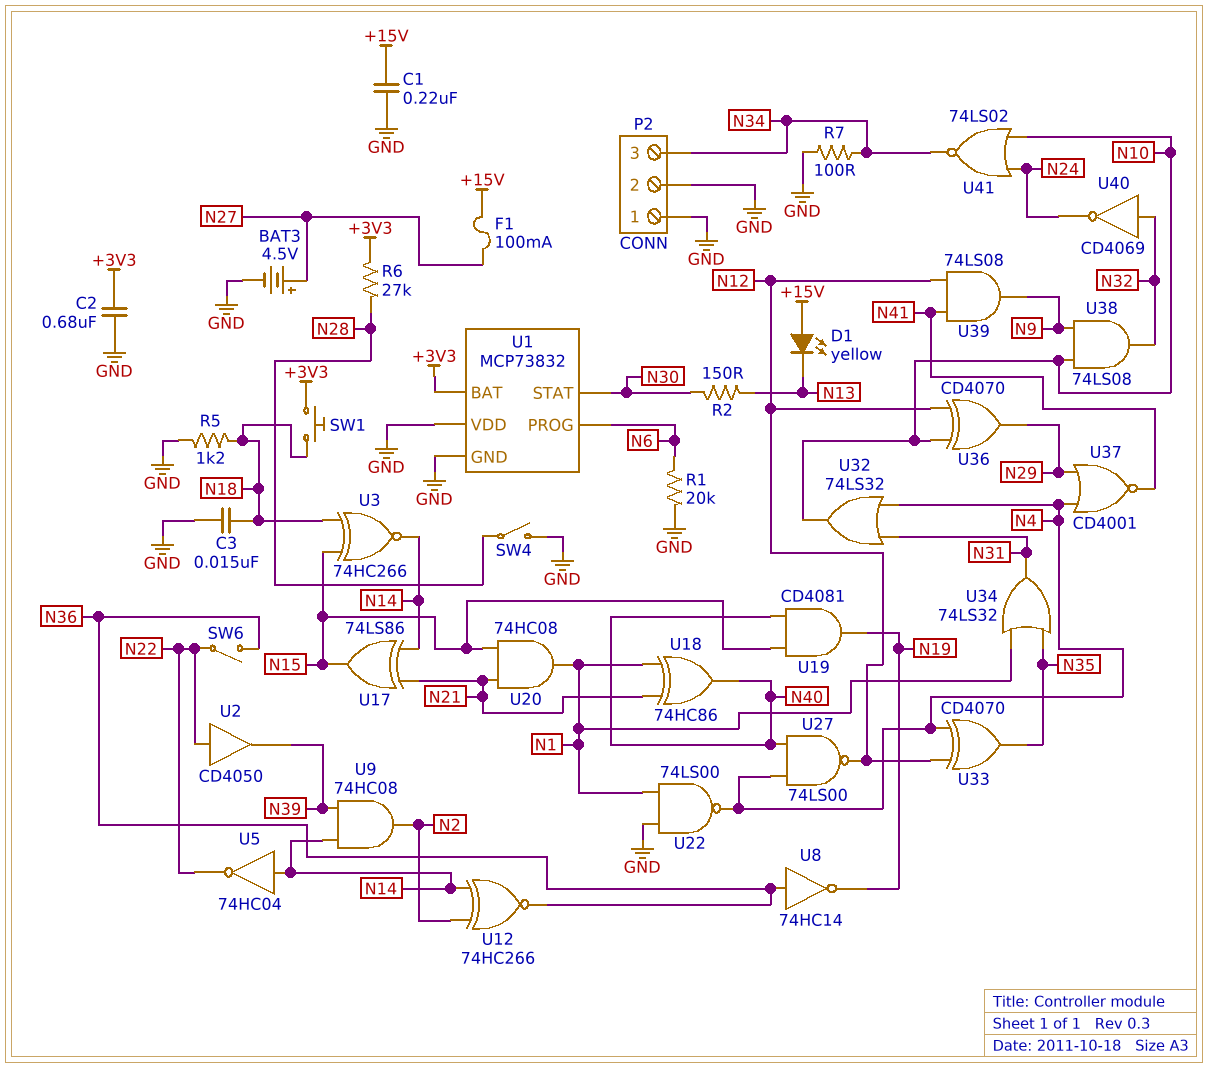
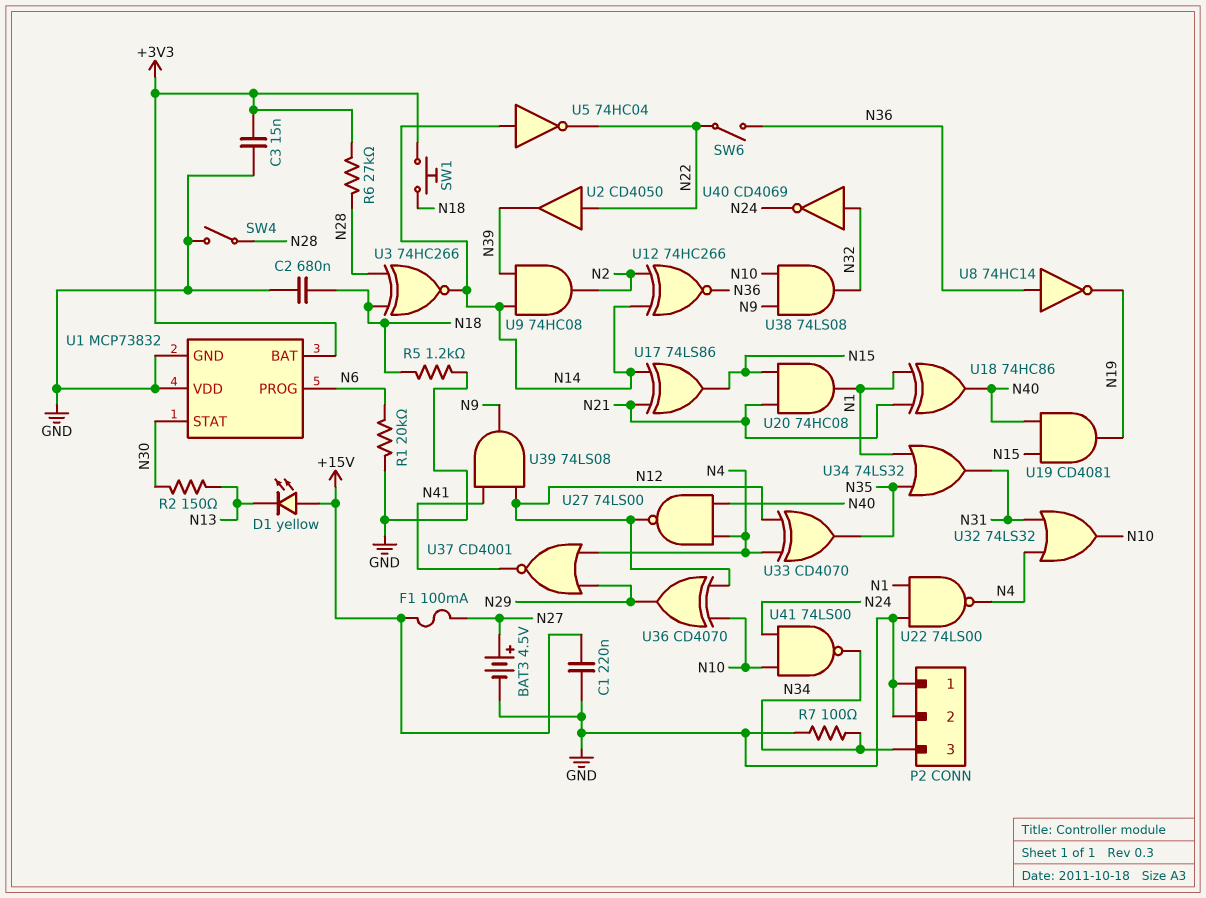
C2: 680nF (+3V3, GND) -> 680nF (GND, N18)
C3: 15nF (GND, N18) -> 15nF (+3V3, GND)
U3: XNOR 74HC266 (in N15, in N18, out N14) -> XNOR 74HC266 (in N18, in N28, out N14)
U41: NOR 74LS02 (in N10, in N24, out N34) -> NAND 74LS00 (in N10, in N24, out N34)

